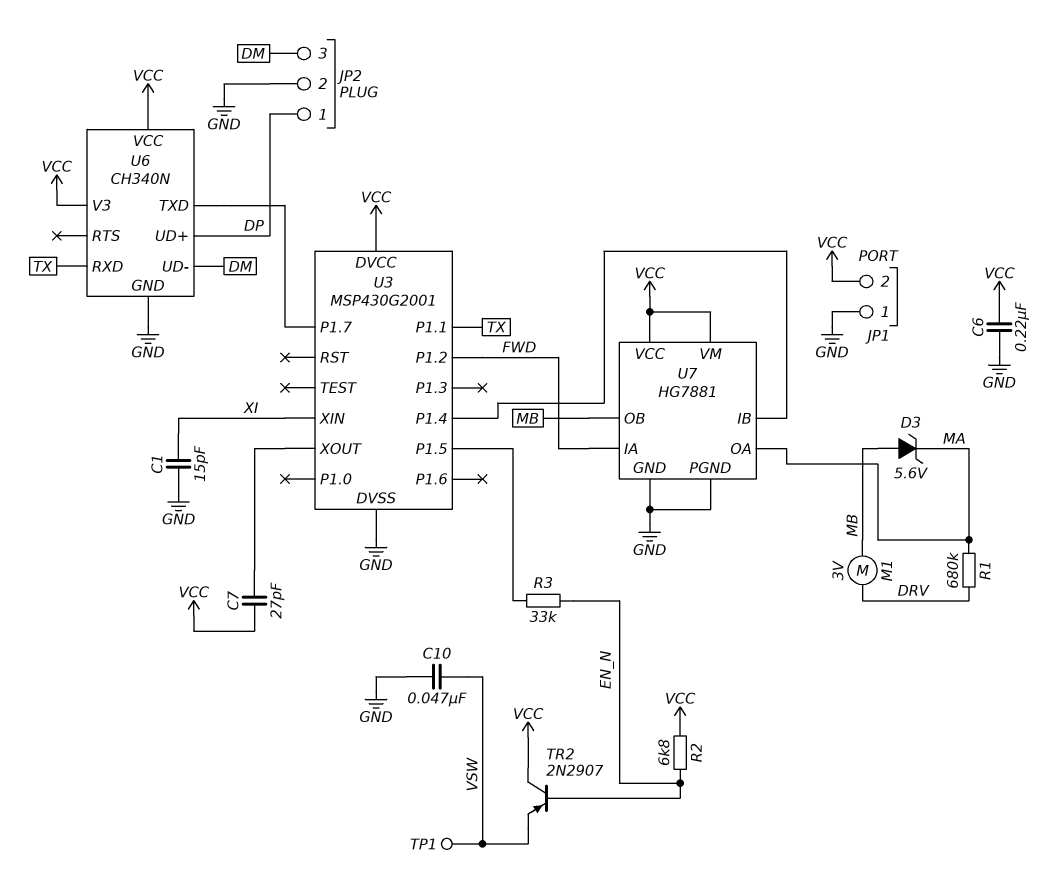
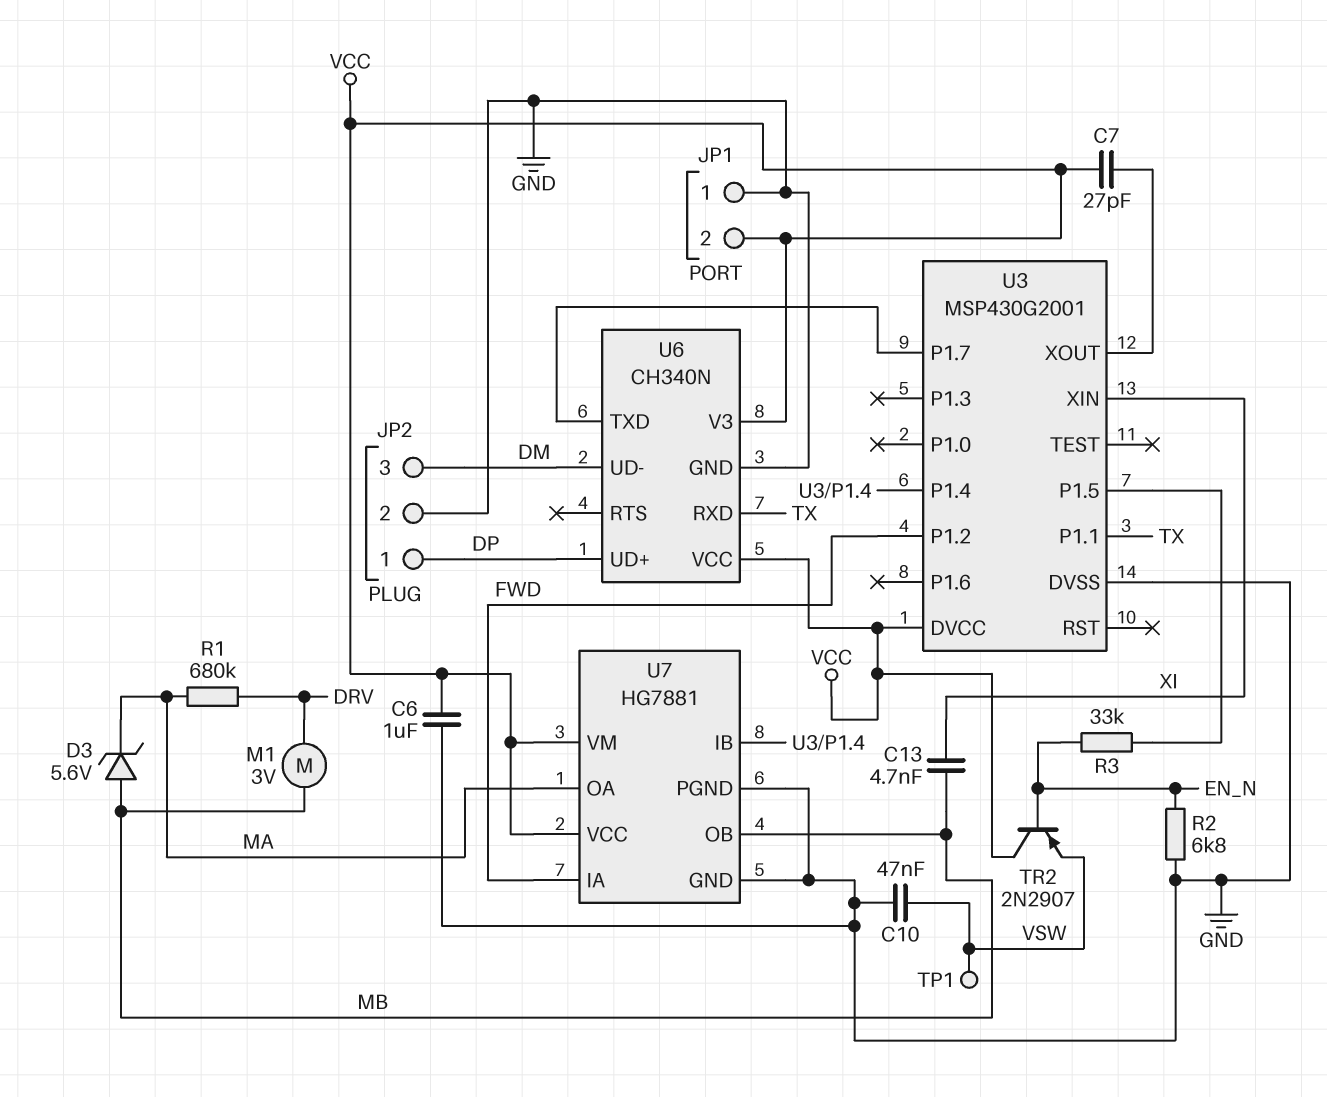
C1: 15pF (GND, XI) -> none
C6: 220nF (GND, VCC) -> 1uF (GND, VCC)
C13: none -> 4.7nF (MB, XI)
R2: 6.8k (EN_N, VCC) -> 6.8k (EN_N, GND)

